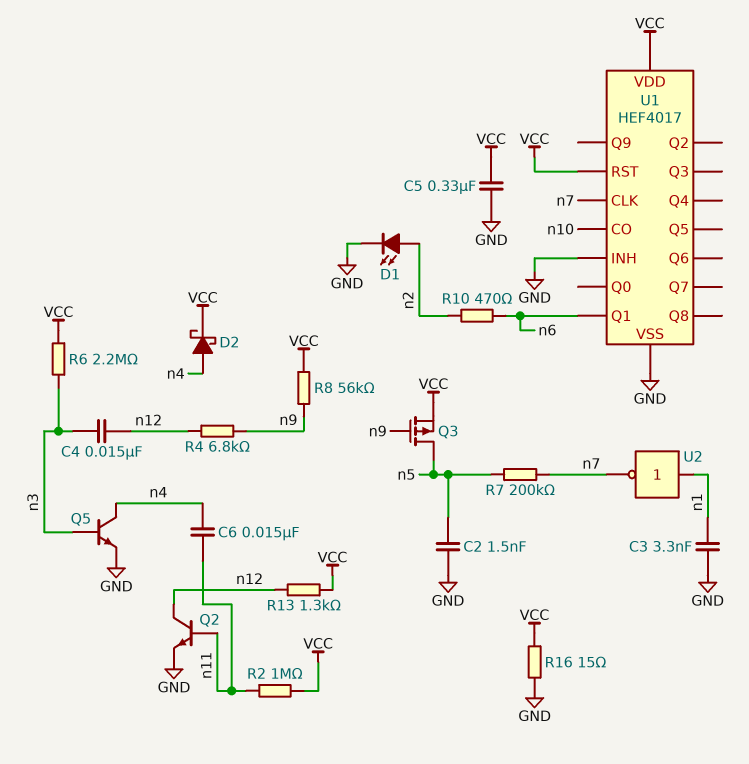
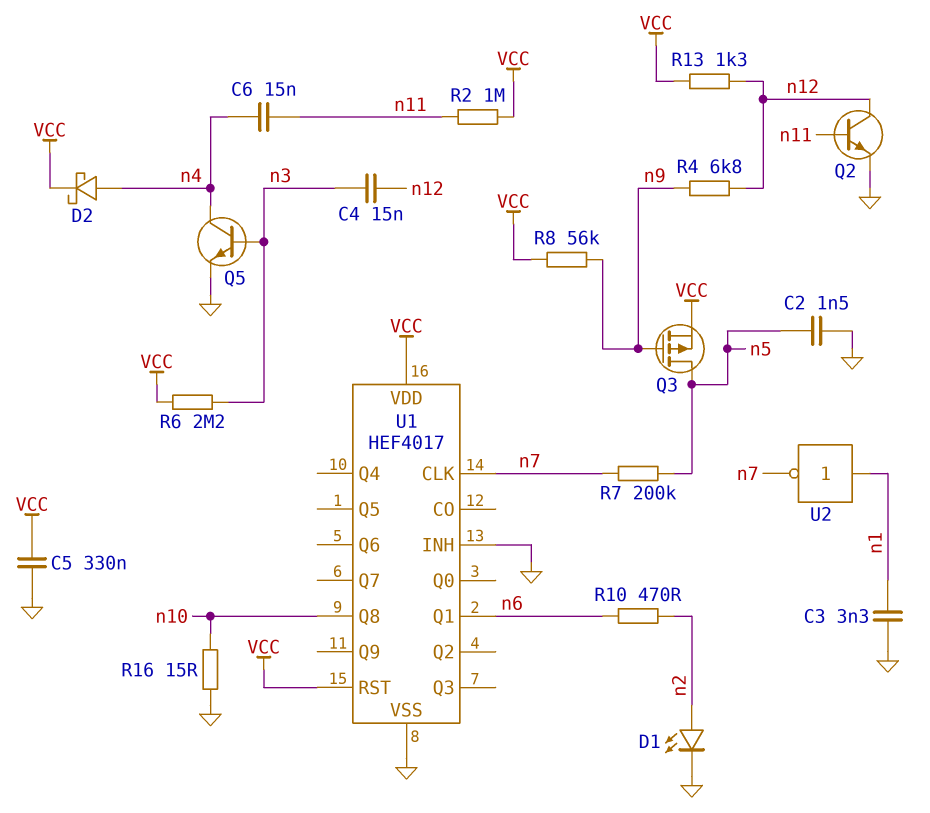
R16: 15 (GND, VCC) -> 15 (GND, n10)
U1 pin CO: n10 -> none
U1 pin Q8: none -> n10

